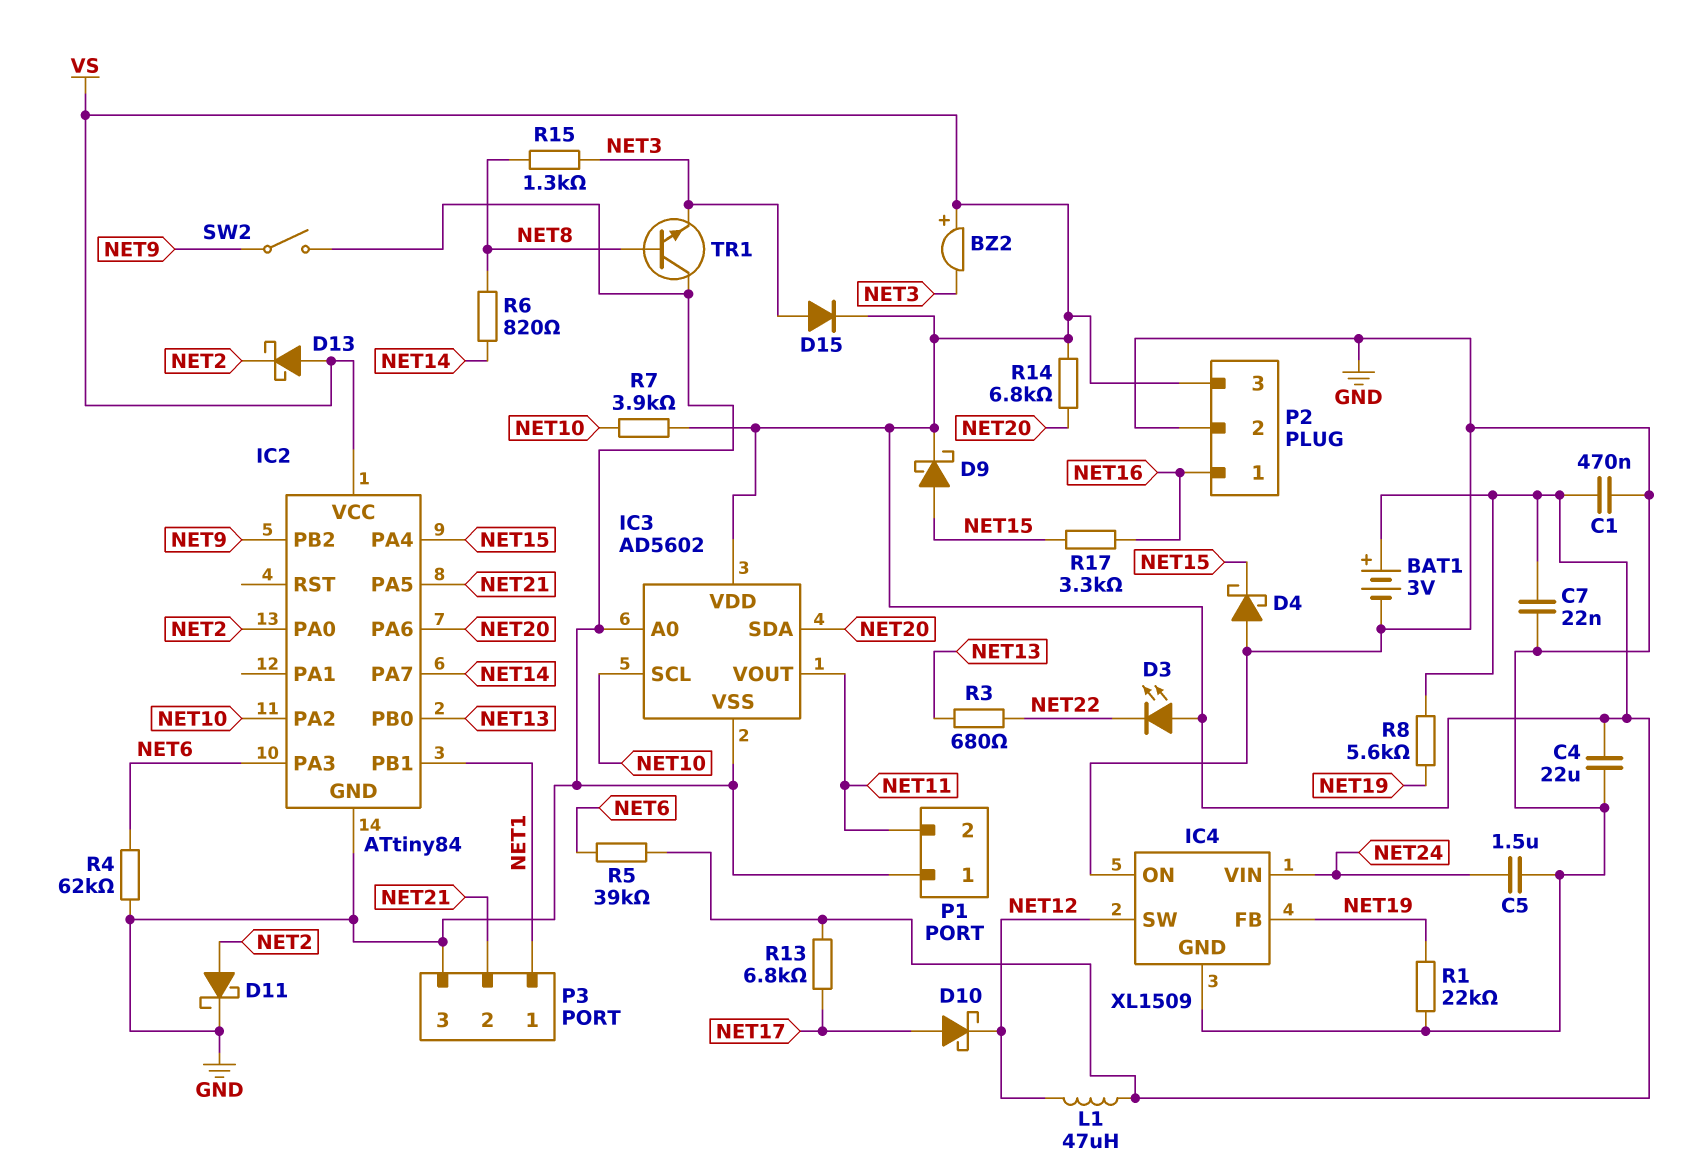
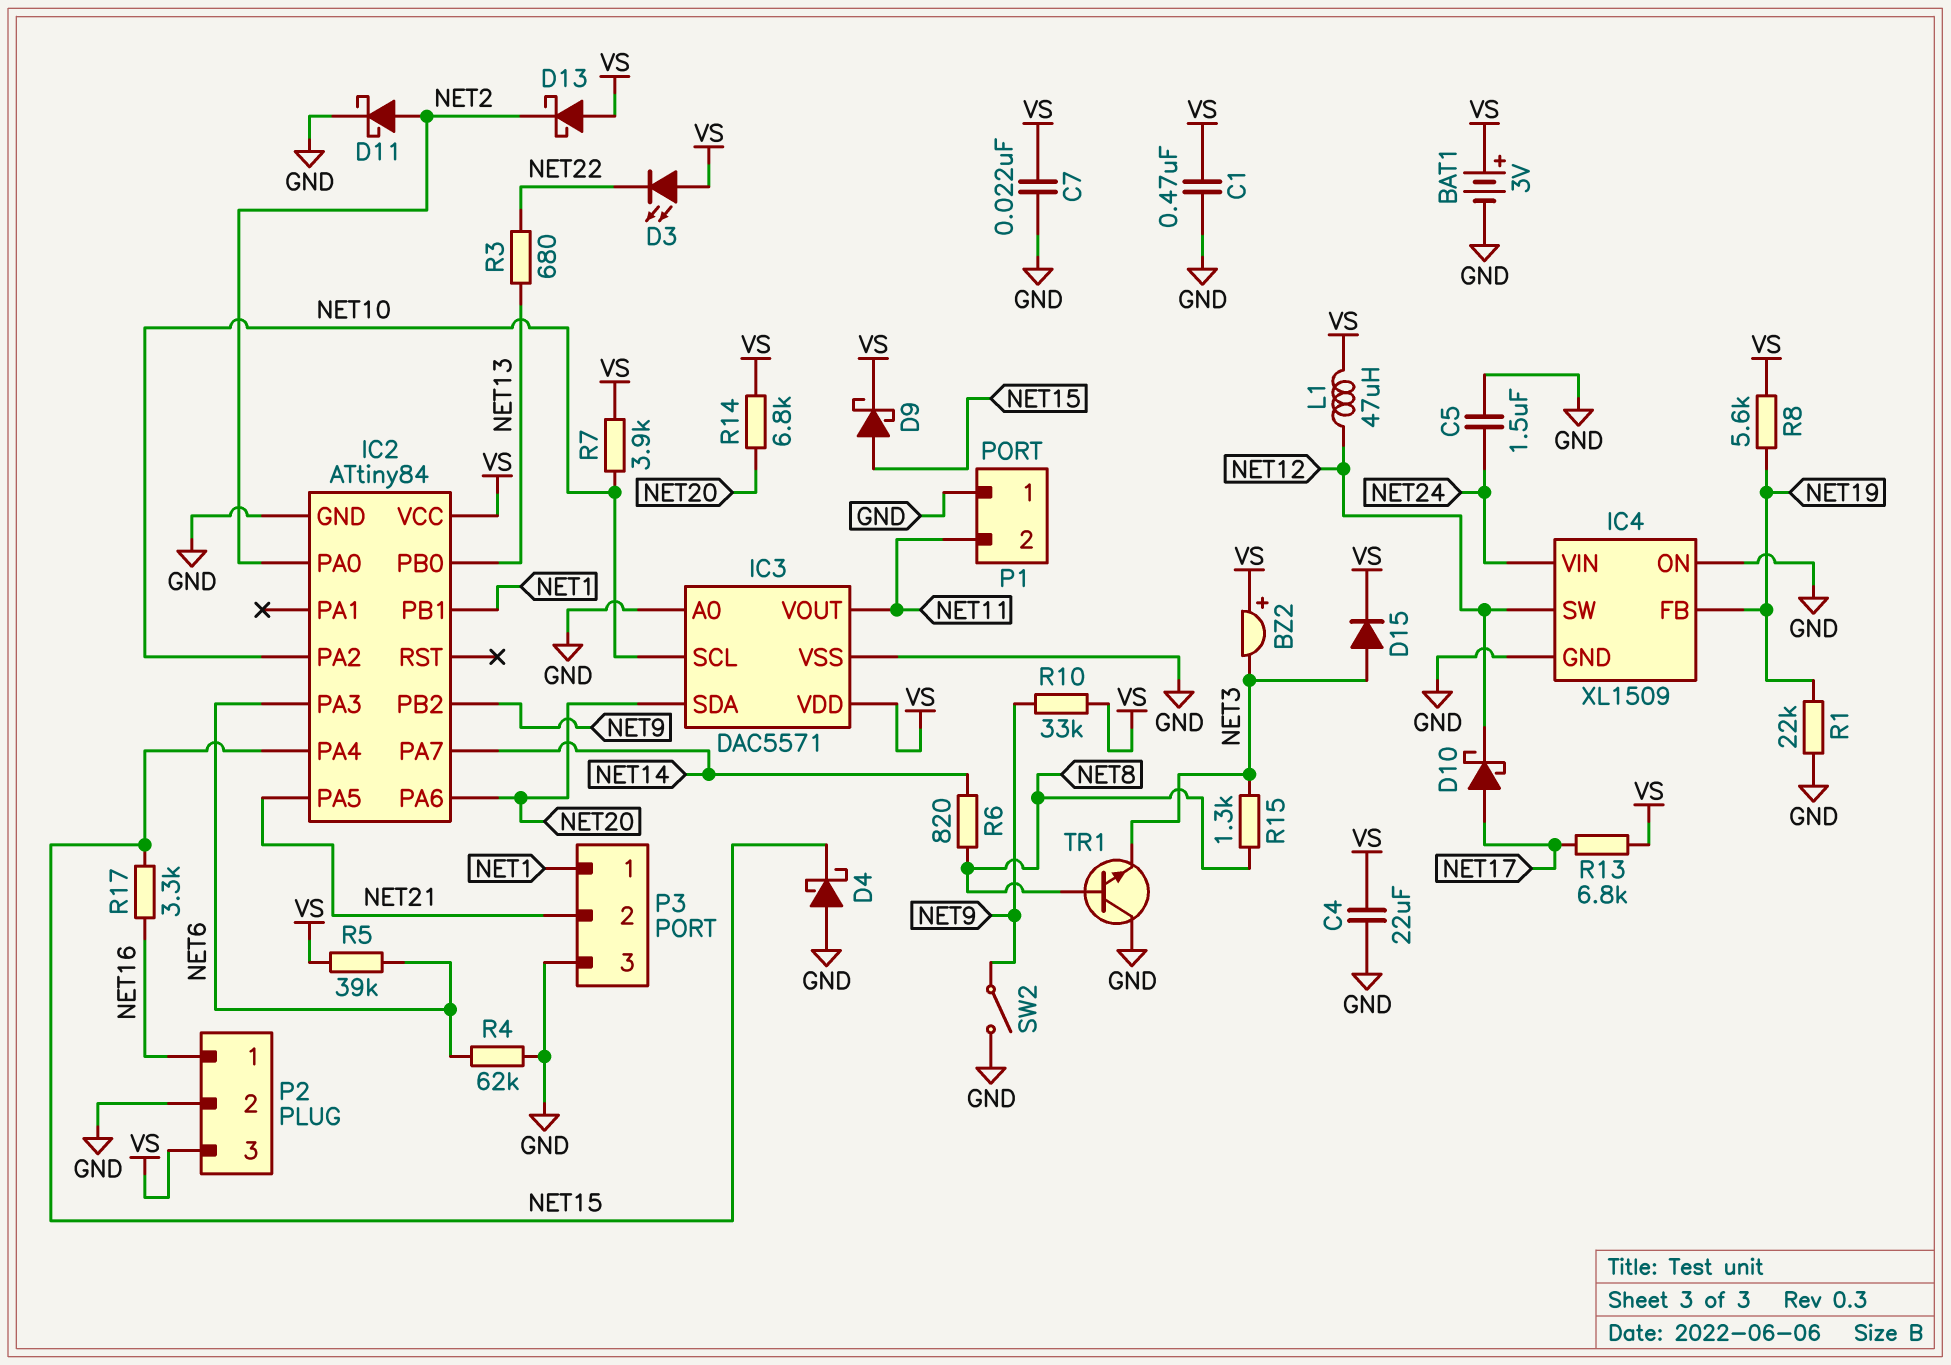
IC3: AD5602 -> DAC5571
R10: none -> 33k (NET9, VS)

